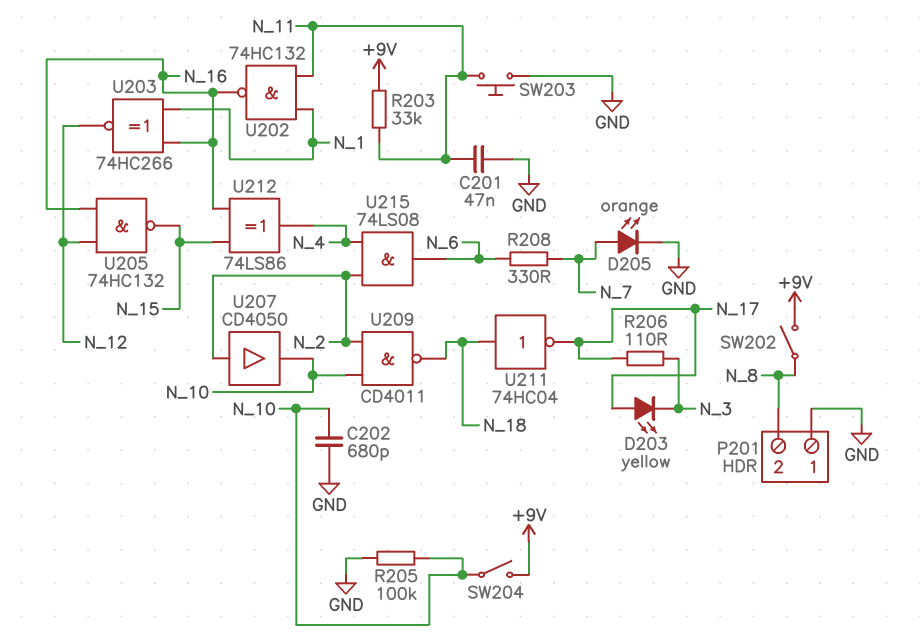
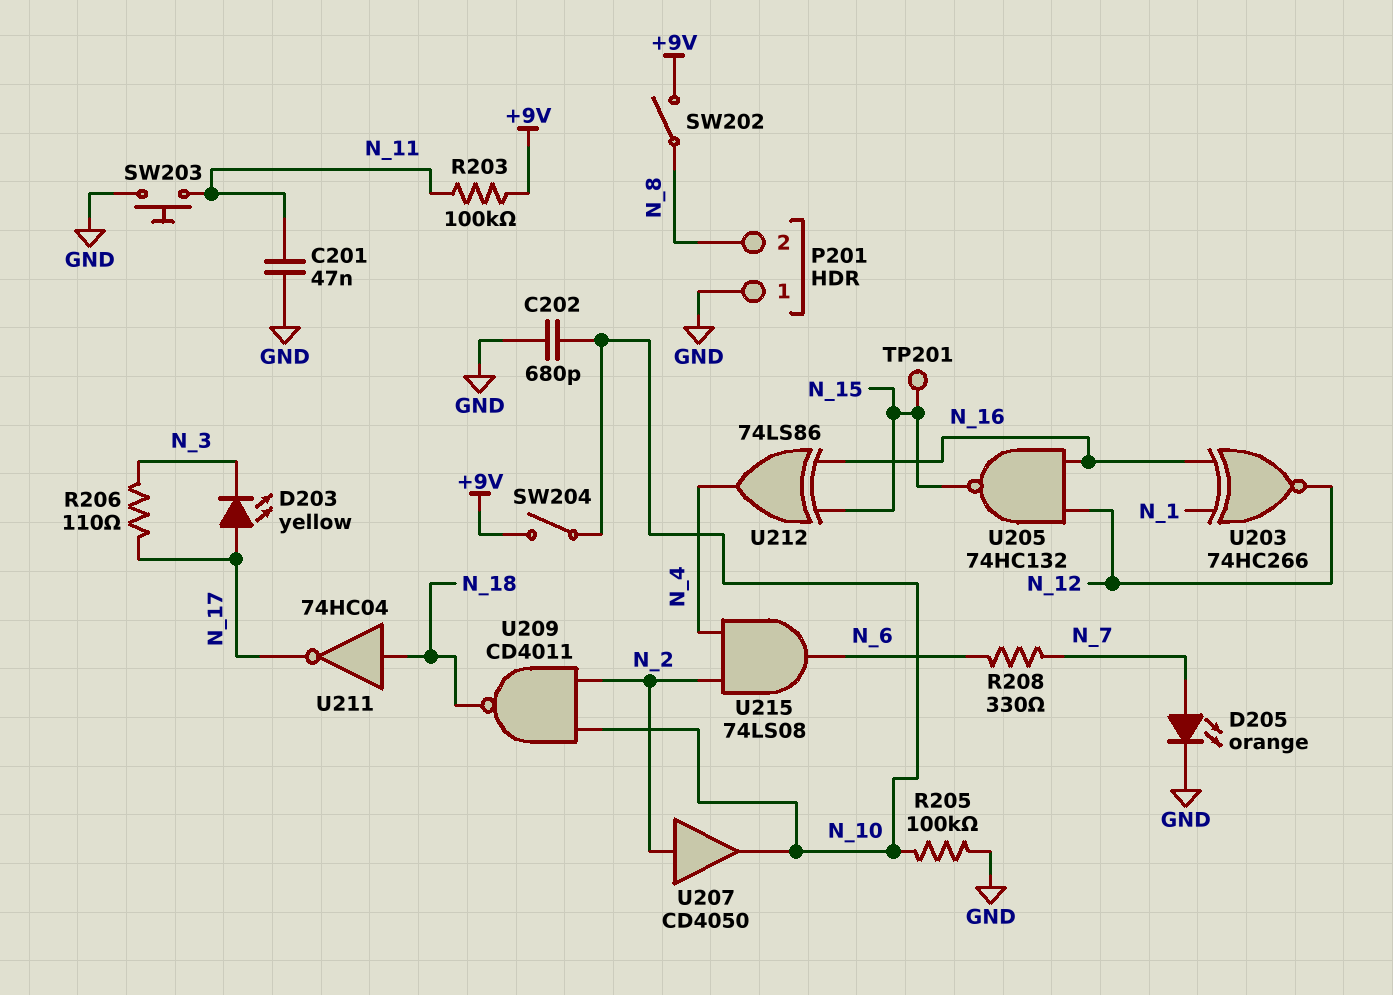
R203: 33k (+9V, N_11) -> 100k (+9V, N_11)
TP201: none -> test point (N_15)
U202: NAND 74HC132 (in N_1, in N_11, out N_16) -> none

